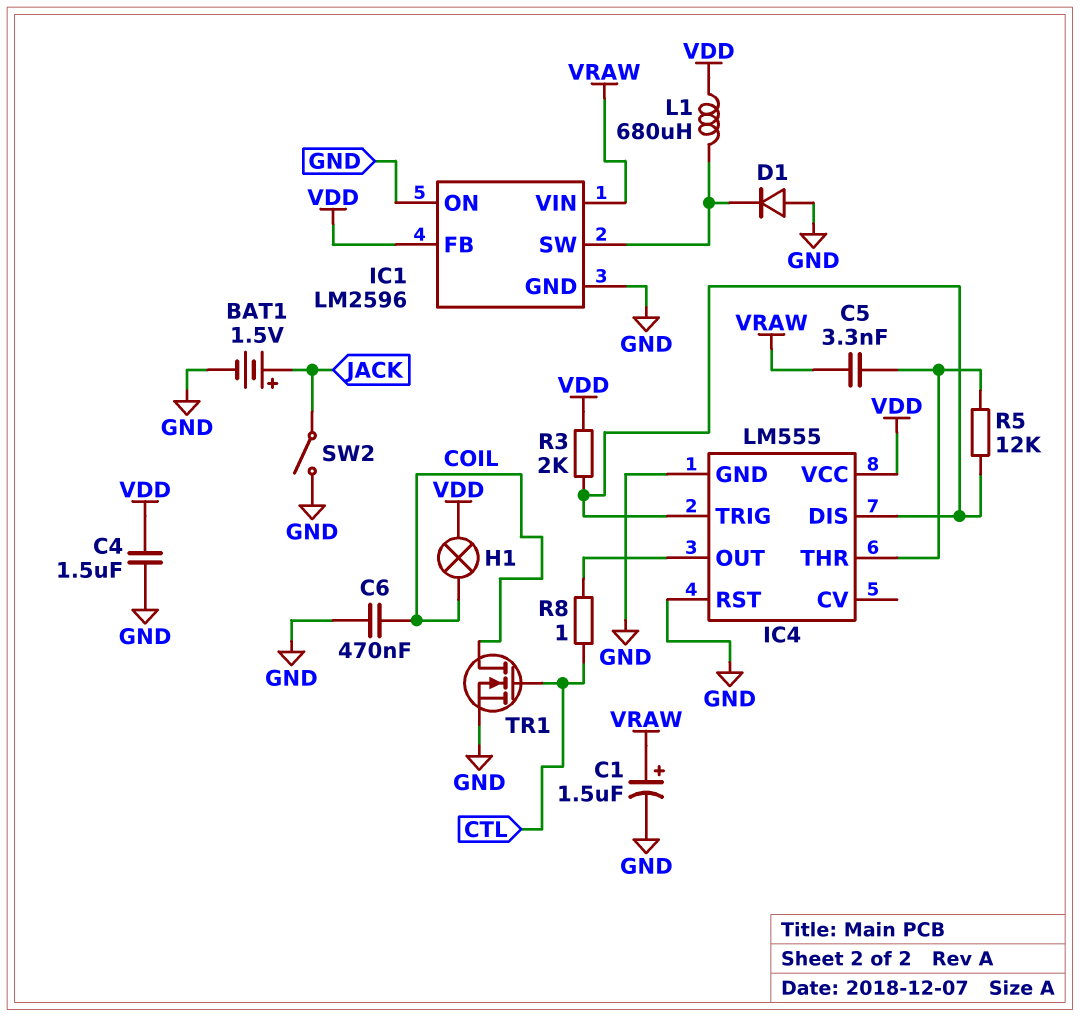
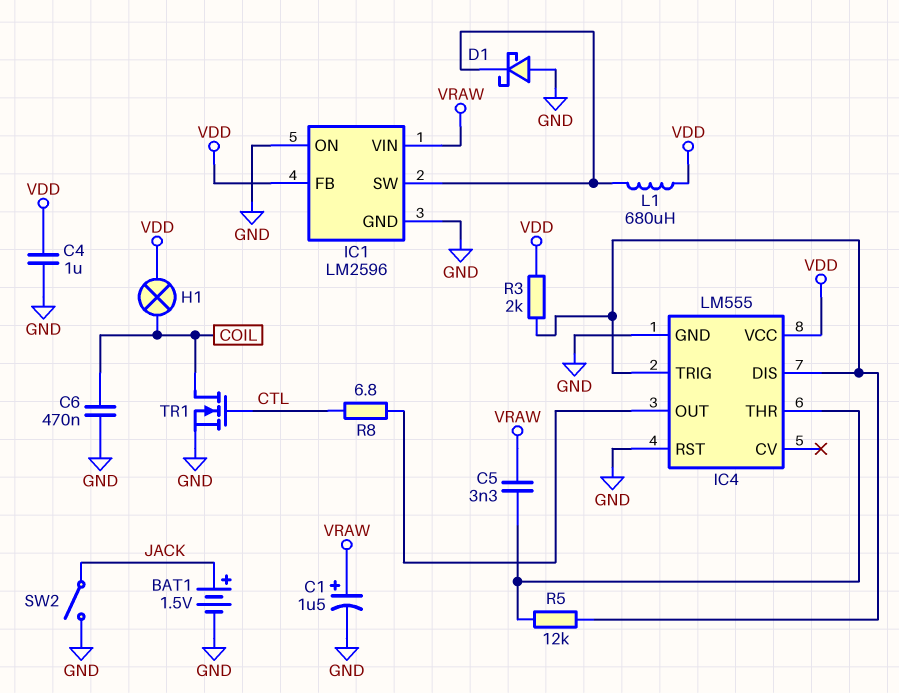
C4: 1.5uF (GND, VDD) -> 1uF (GND, VDD)
D1: diode (A GND, K IC1/SW) -> schottky (A GND, K IC1/SW)
R8: 1 (CTL, IC4/OUT) -> 6.8 (CTL, IC4/OUT)

